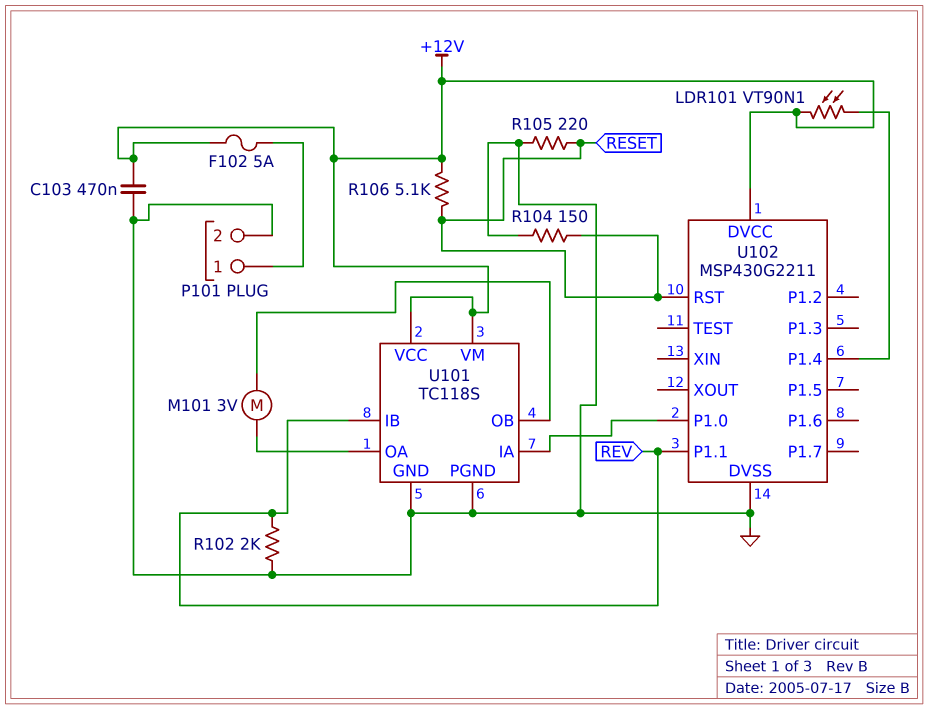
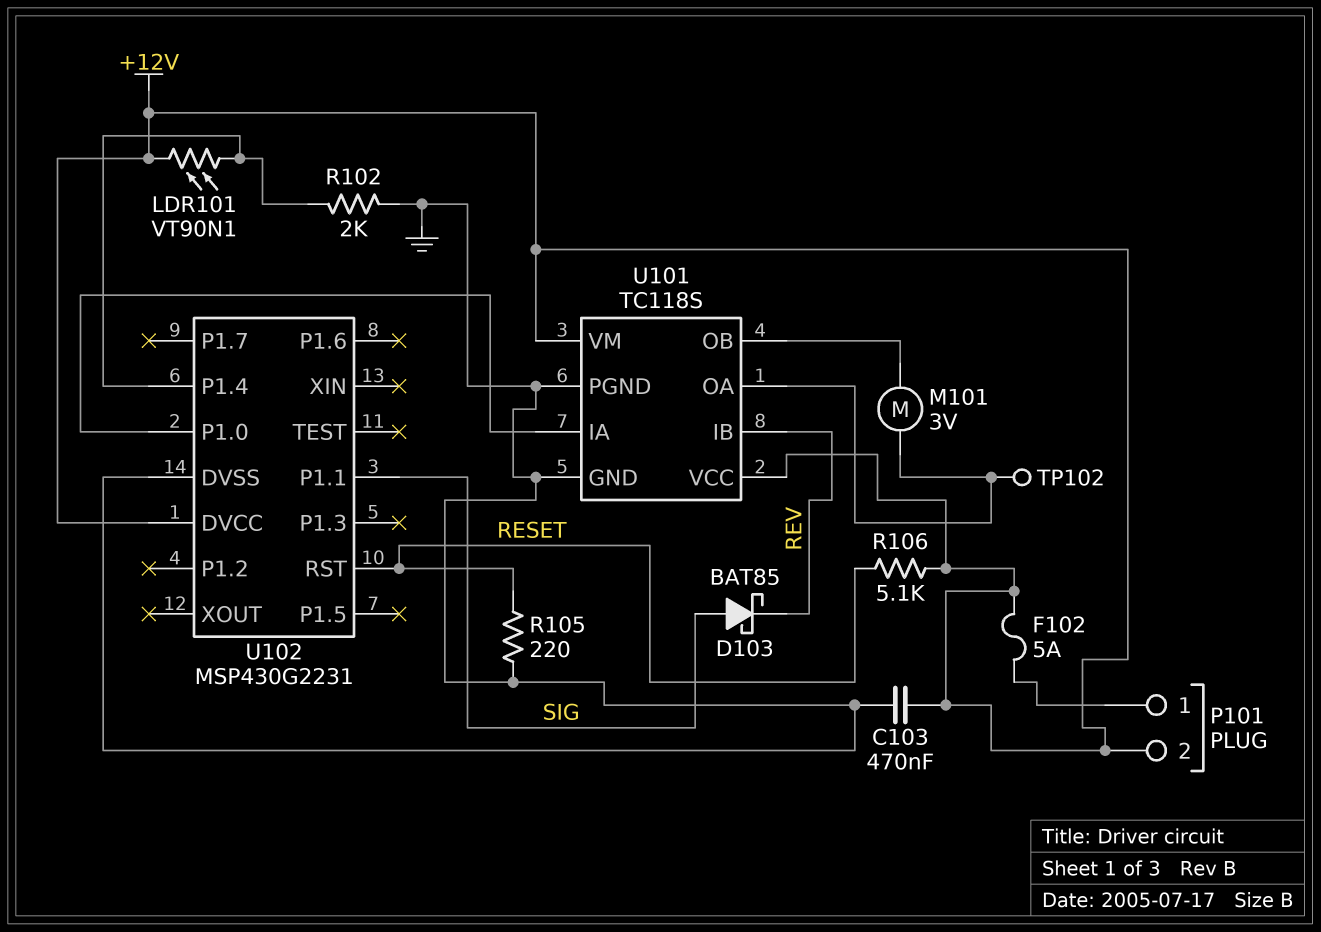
D103: none -> schottky BAT85 (A SIG, K REV)
P101 pin 2: GND -> +12V
R102: 2k (GND, REV) -> 2k (GND, U102/P1.4)
R104: 150 (GND, RESET) -> none
TP102: none -> test point (U101/OA)
U102: MSP430G2211 -> MSP430G2231
U102 pin P1.1: REV -> SIG

